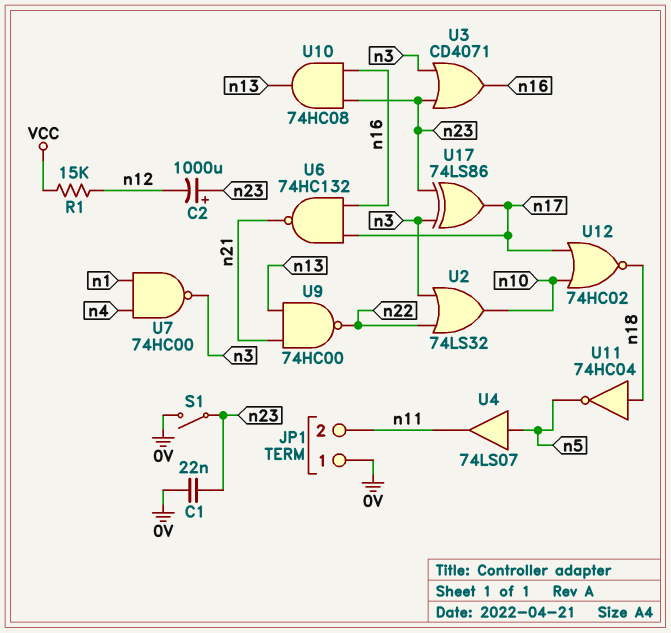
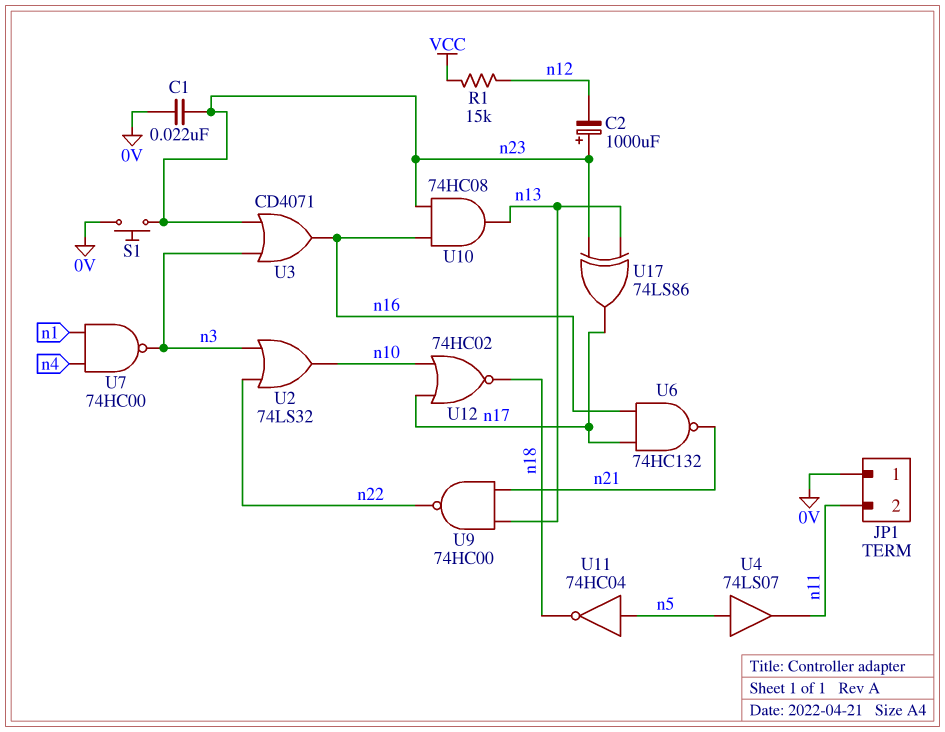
S1: switch (0V, n23) -> button (0V, n23)
U11: NOT 74HC04 (in n18, out n5) -> NOT 74HC04 (in n5, out n18)
U17: XOR 74LS86 (in n3, in n23, out n17) -> XOR 74LS86 (in n13, in n23, out n17)

